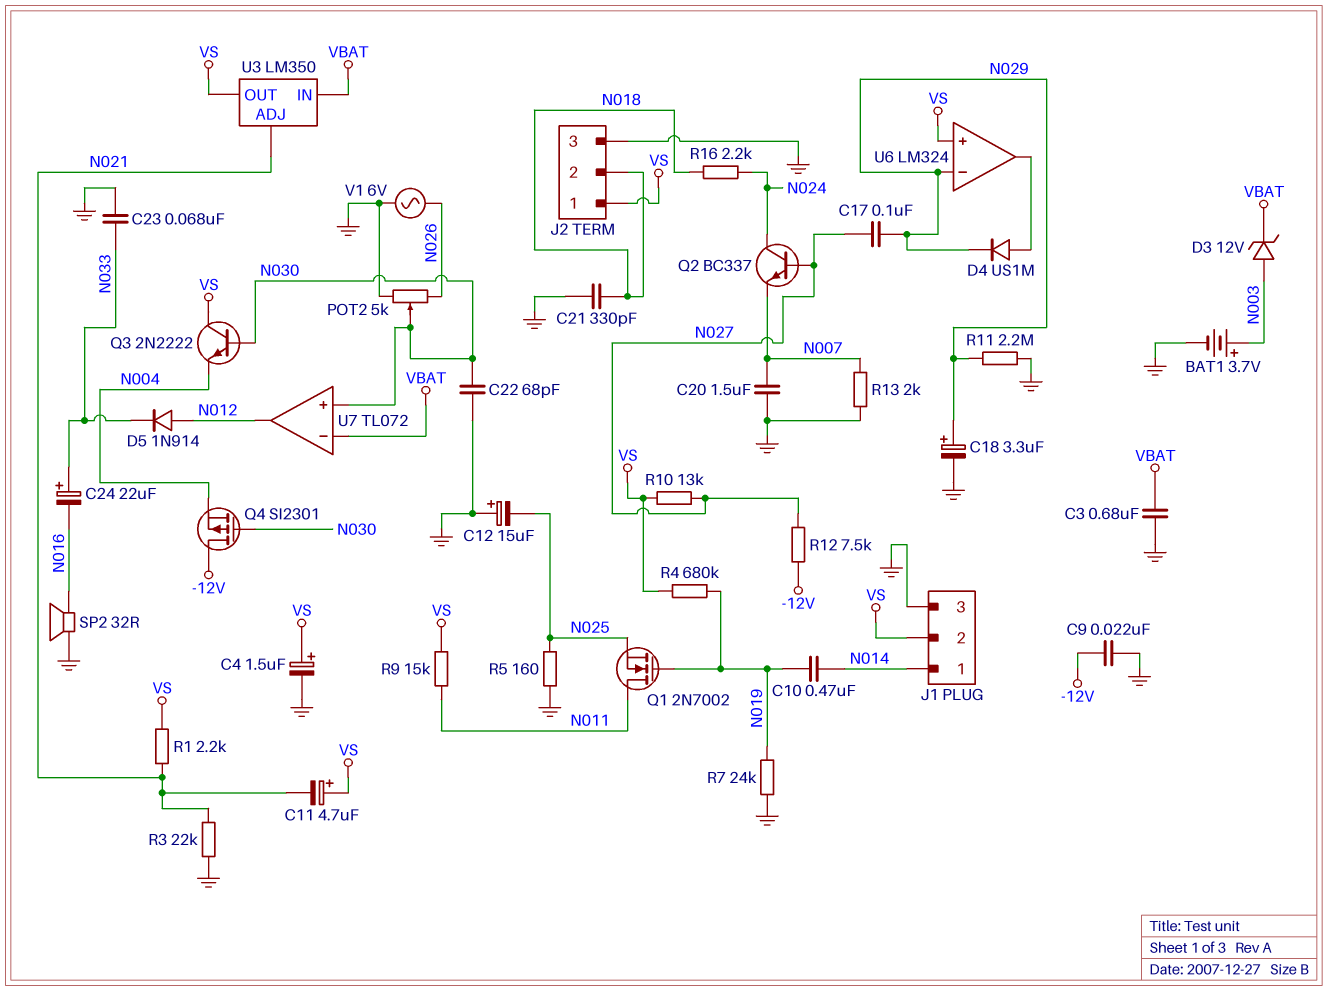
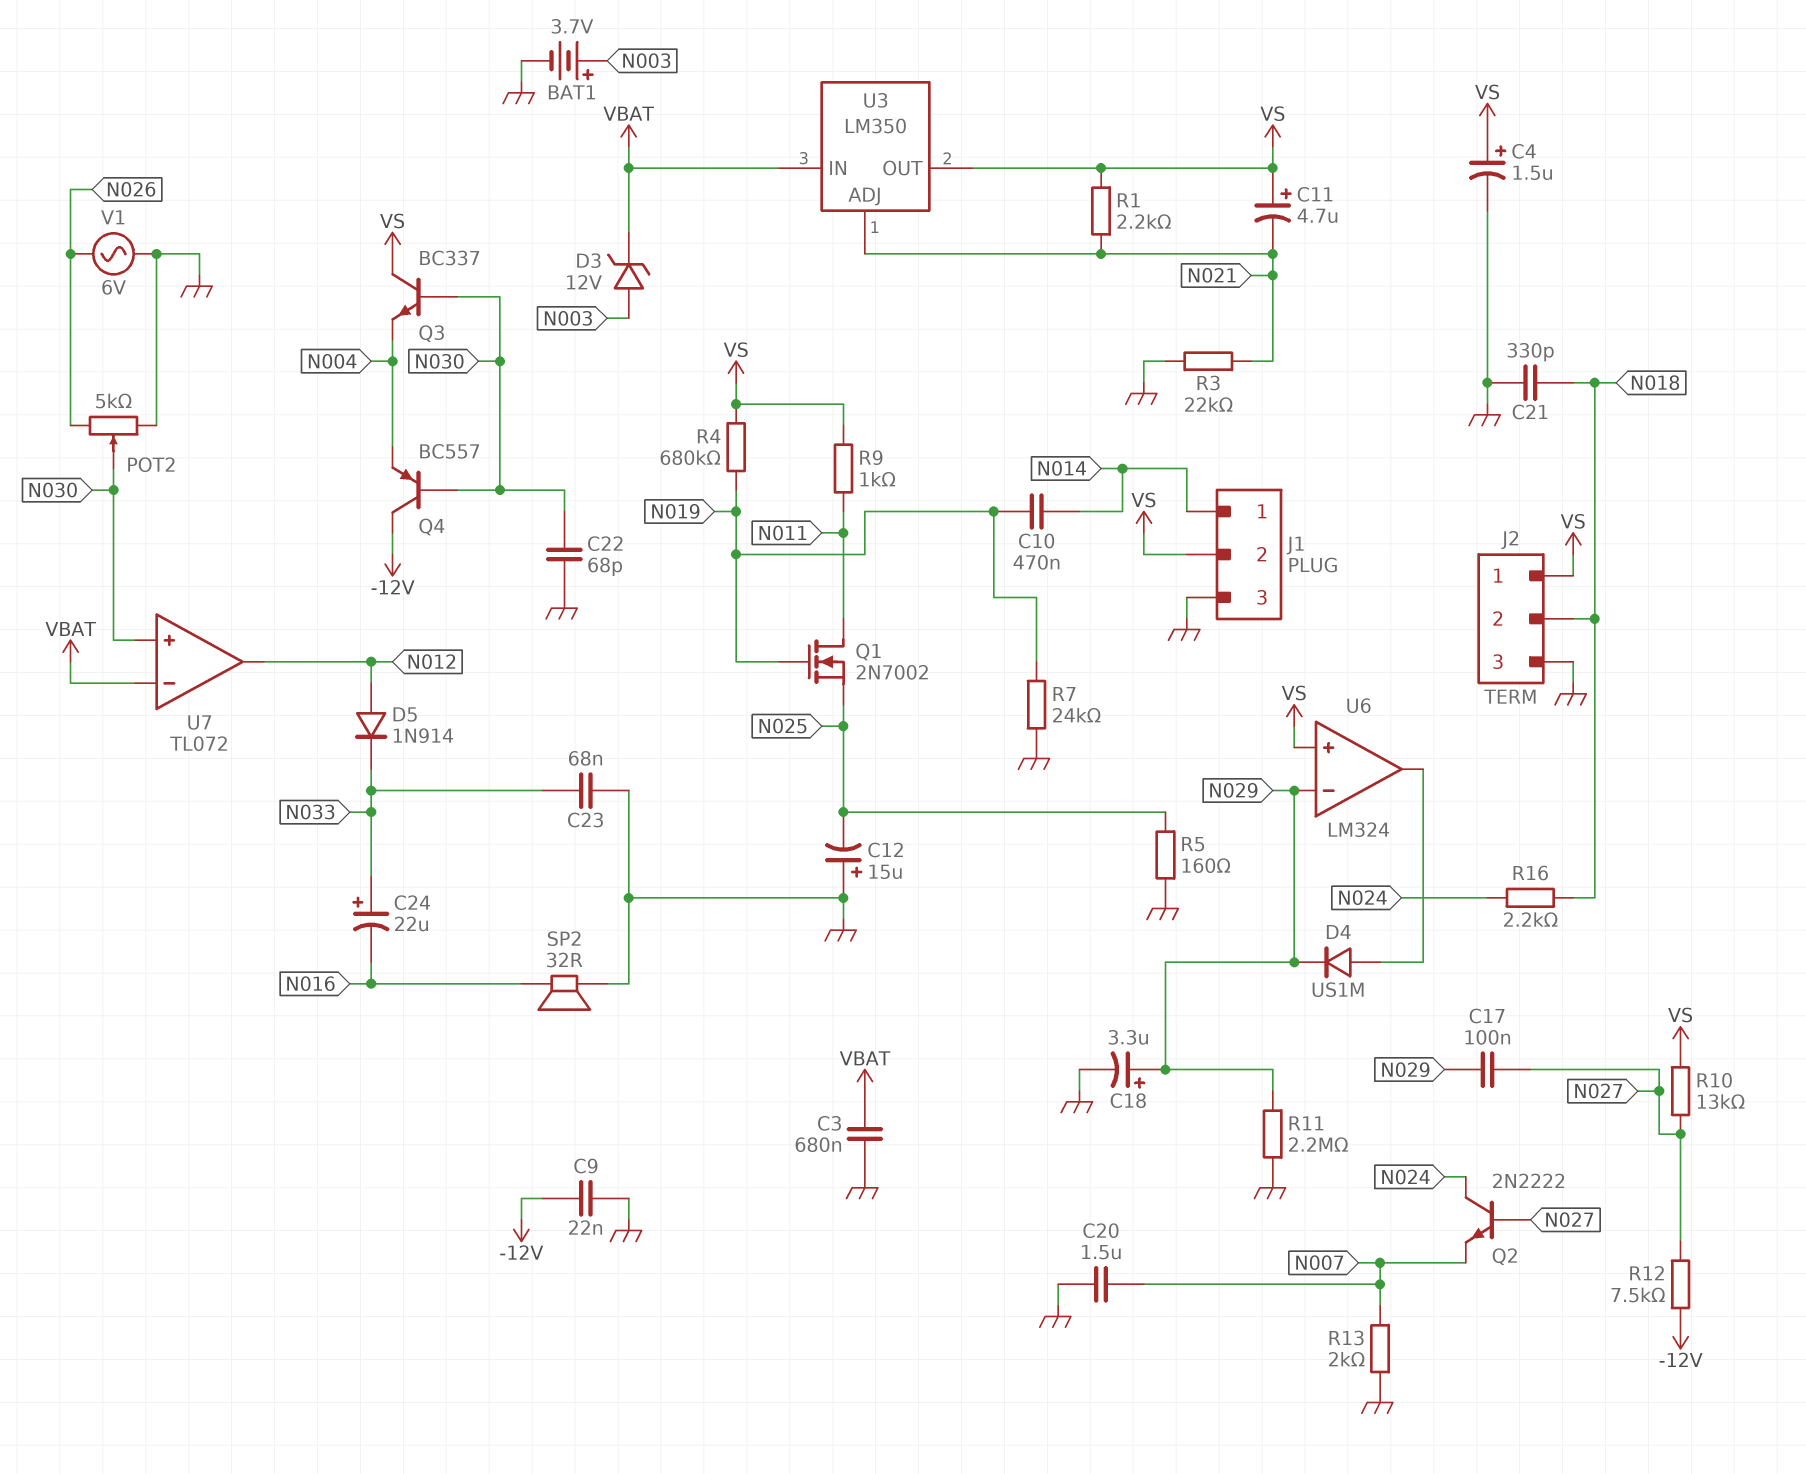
Q2: NPN BC337 (B N027, C N024, E N007) -> NPN 2N2222 (B N027, C N024, E N007)
Q3: NPN 2N2222 (B N030, C VS, E N004) -> NPN BC337 (B N030, C VS, E N004)
Q4: PMOS SI2301 (G N030, D -12V, S N004) -> PNP BC557 (B N030, C -12V, E N004)
R9: 15k (N011, VS) -> 1k (N011, VS)

